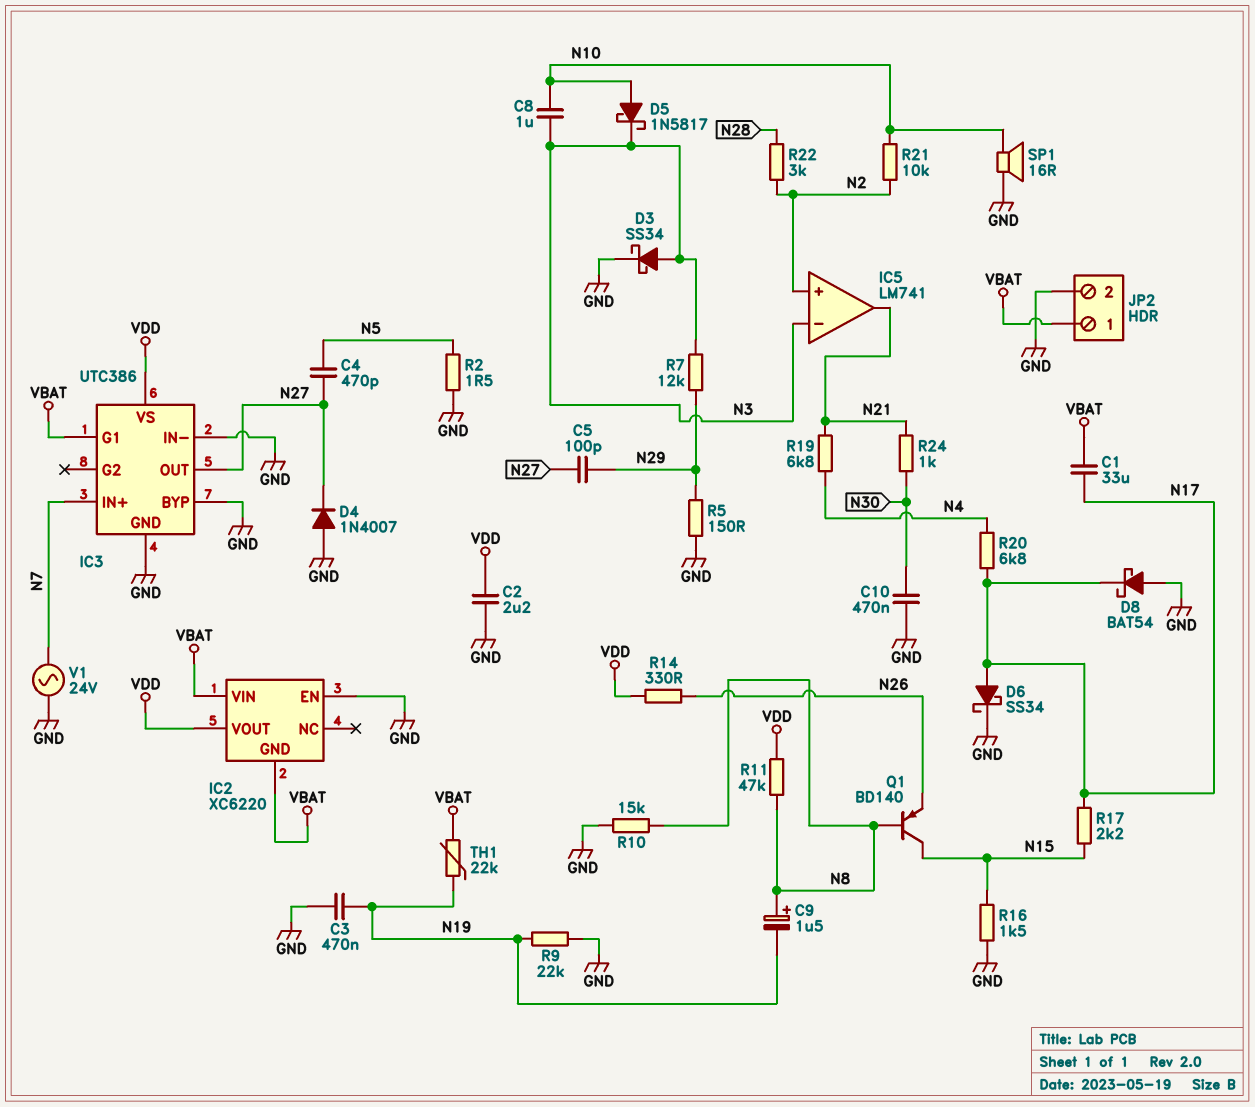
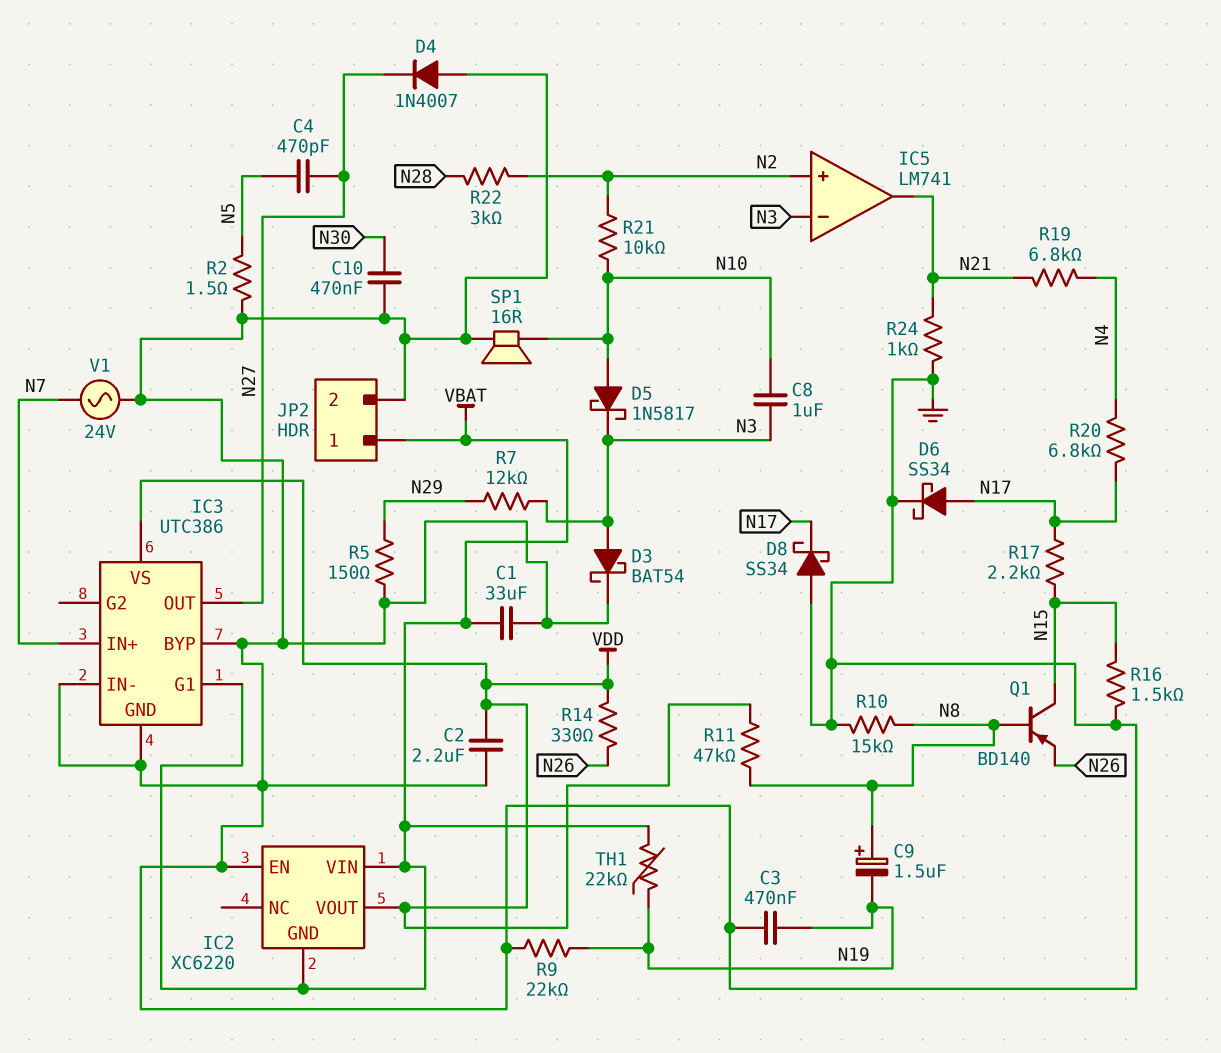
C1: 33uF (N17, VBAT) -> 33uF (GND, VBAT)
C5: 100pF (N27, N29) -> none
D3: schottky SS34 (A N3, K GND) -> schottky BAT54 (A N3, K GND)
D8: schottky BAT54 (A GND, K N17) -> schottky SS34 (A GND, K N17)
R24: 1k (N21, N30) -> 1k (GND, N21)

